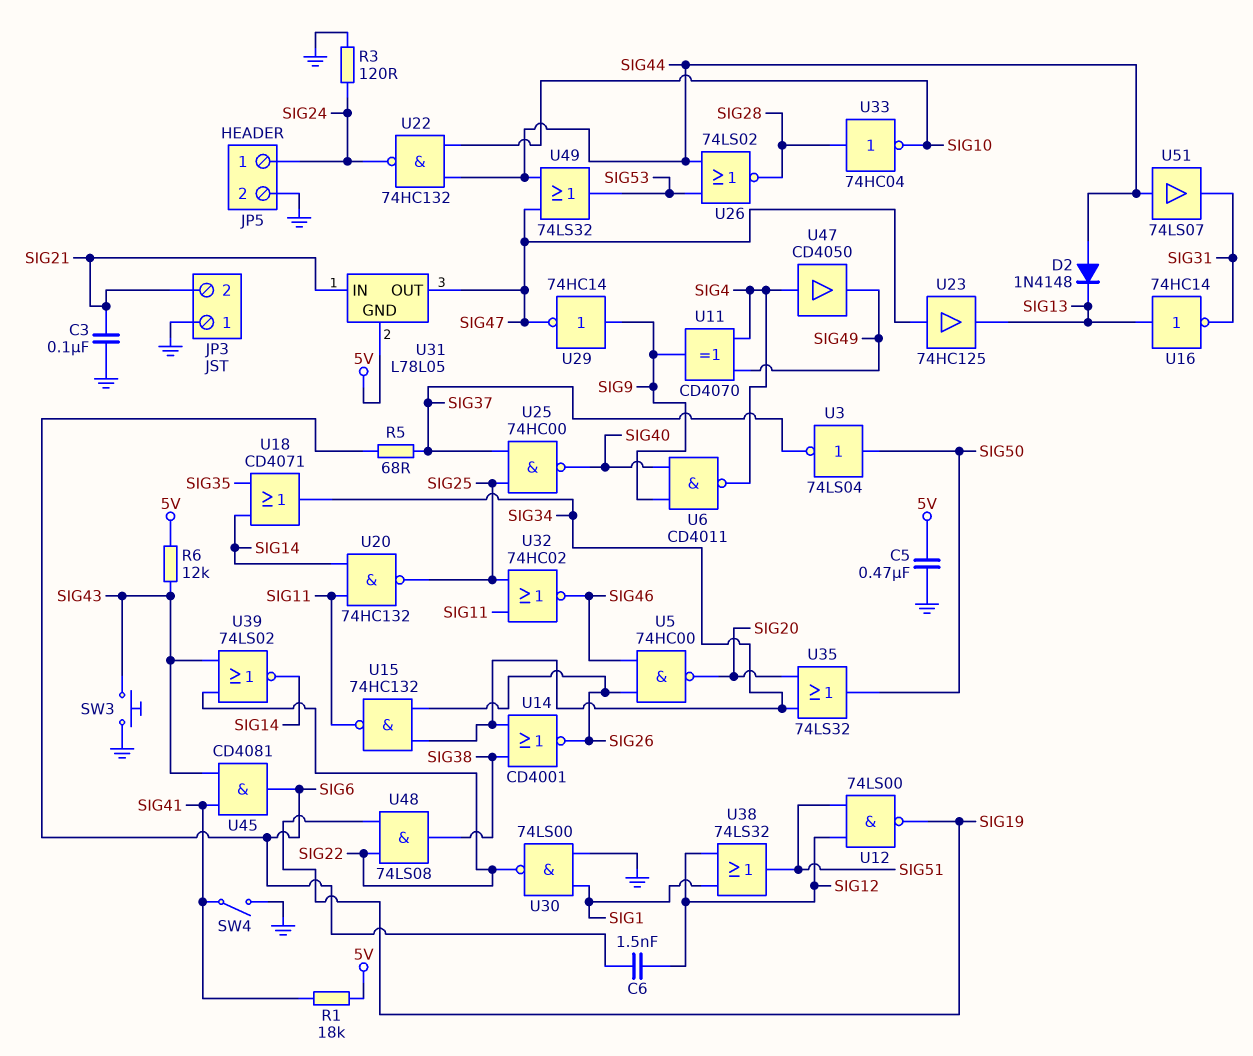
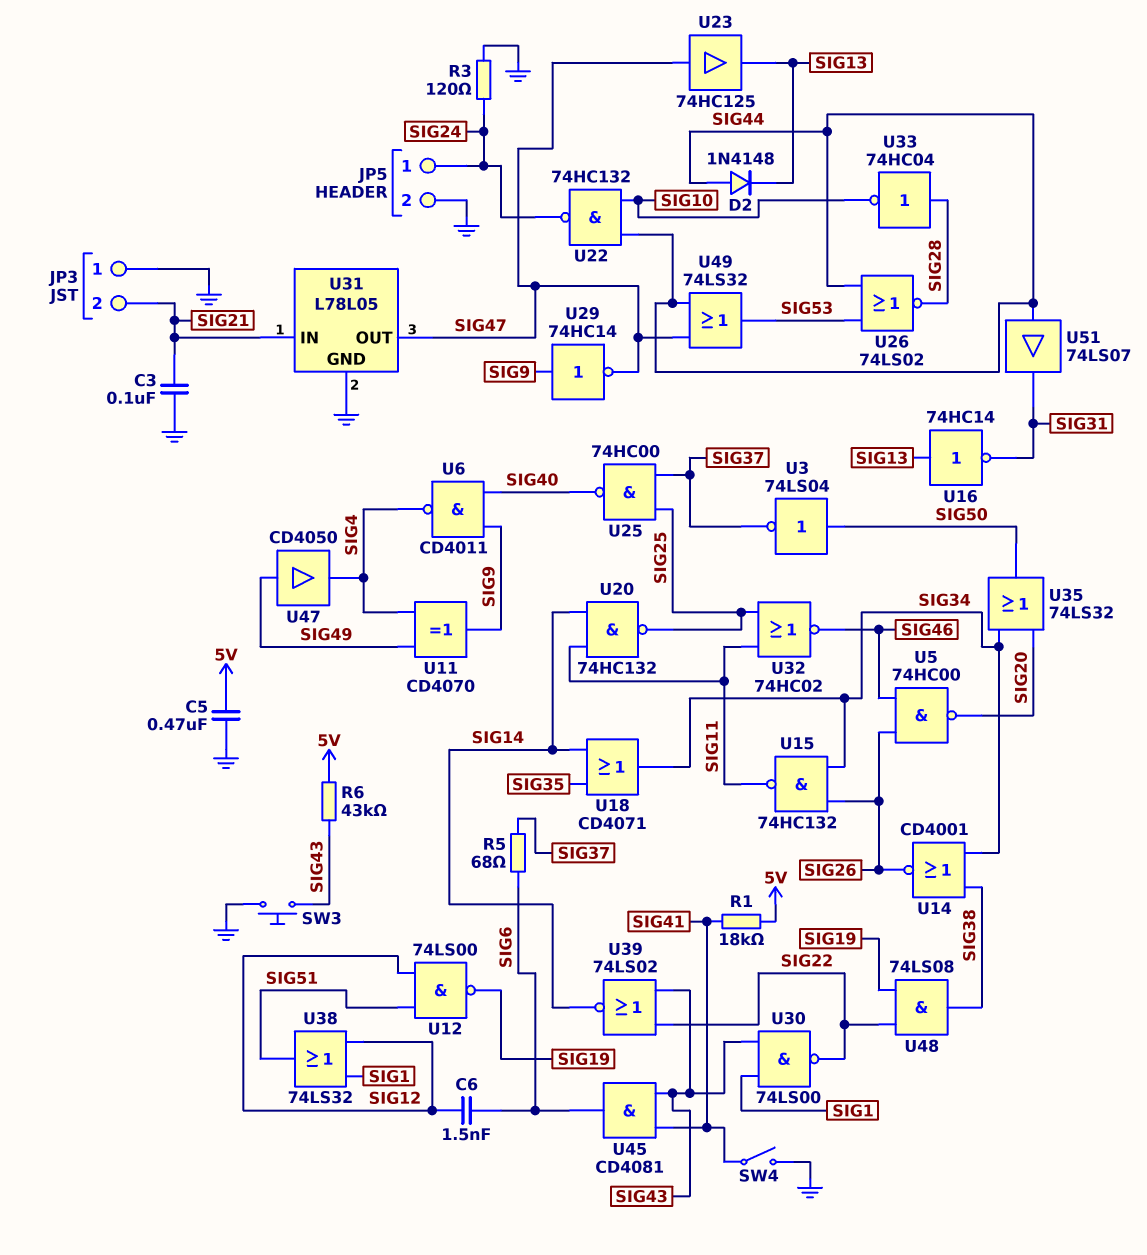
R6: 12k (5V, SIG43) -> 43k (5V, SIG43)
U30: NAND 74LS00 (in GND, in SIG1, out SIG22) -> NAND 74LS00 (in SIG1, in SIG43, out SIG22)
U31 pin GND: 5V -> GND
U47: buffer CD4050 (in SIG4, out SIG49) -> buffer CD4050 (in SIG49, out SIG4)

